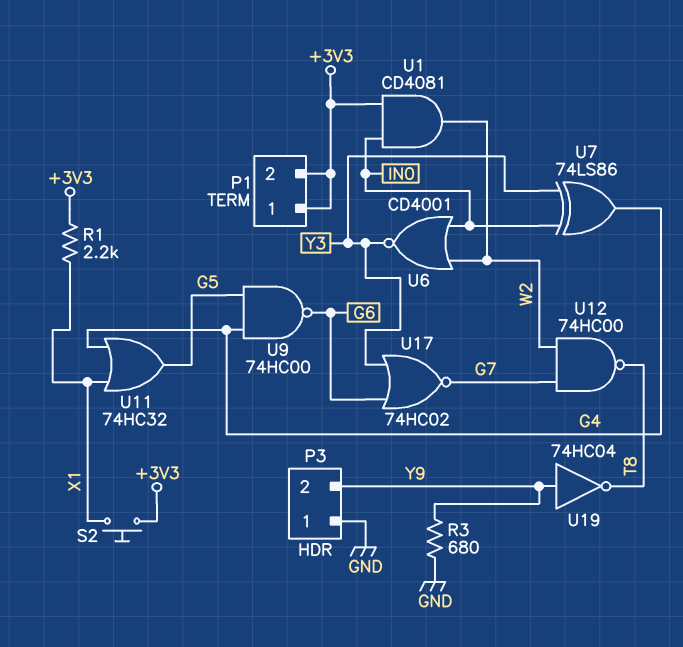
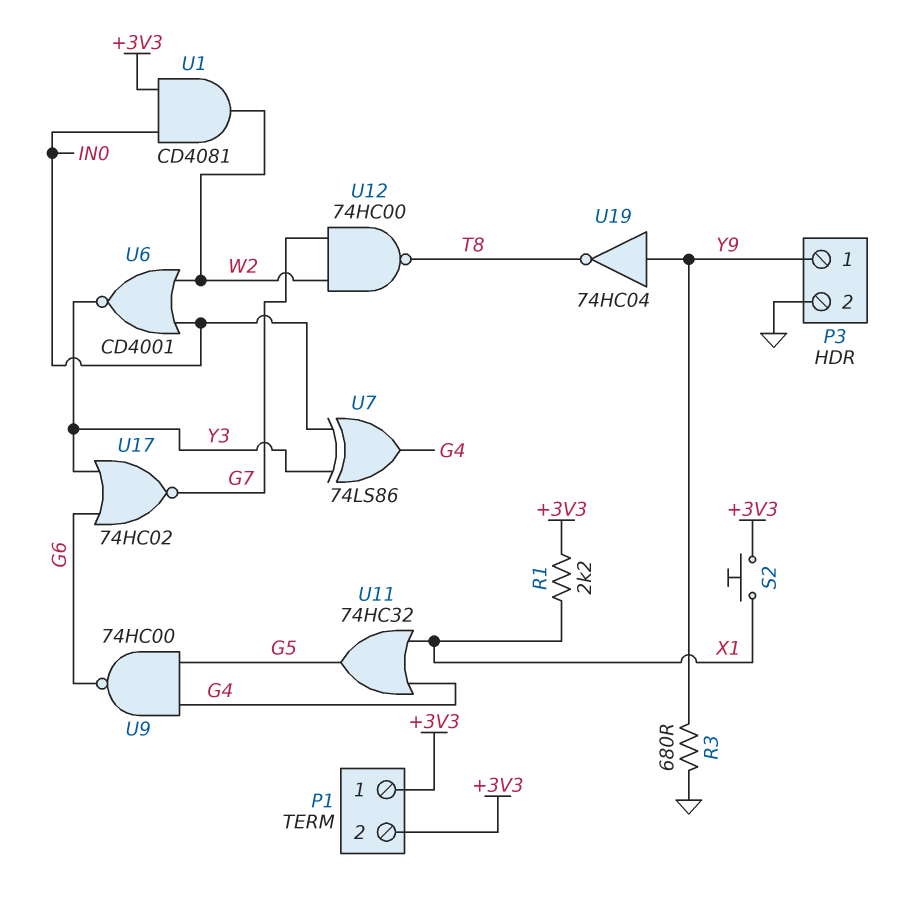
P3 pin 1: GND -> Y9
P3 pin 2: Y9 -> GND

